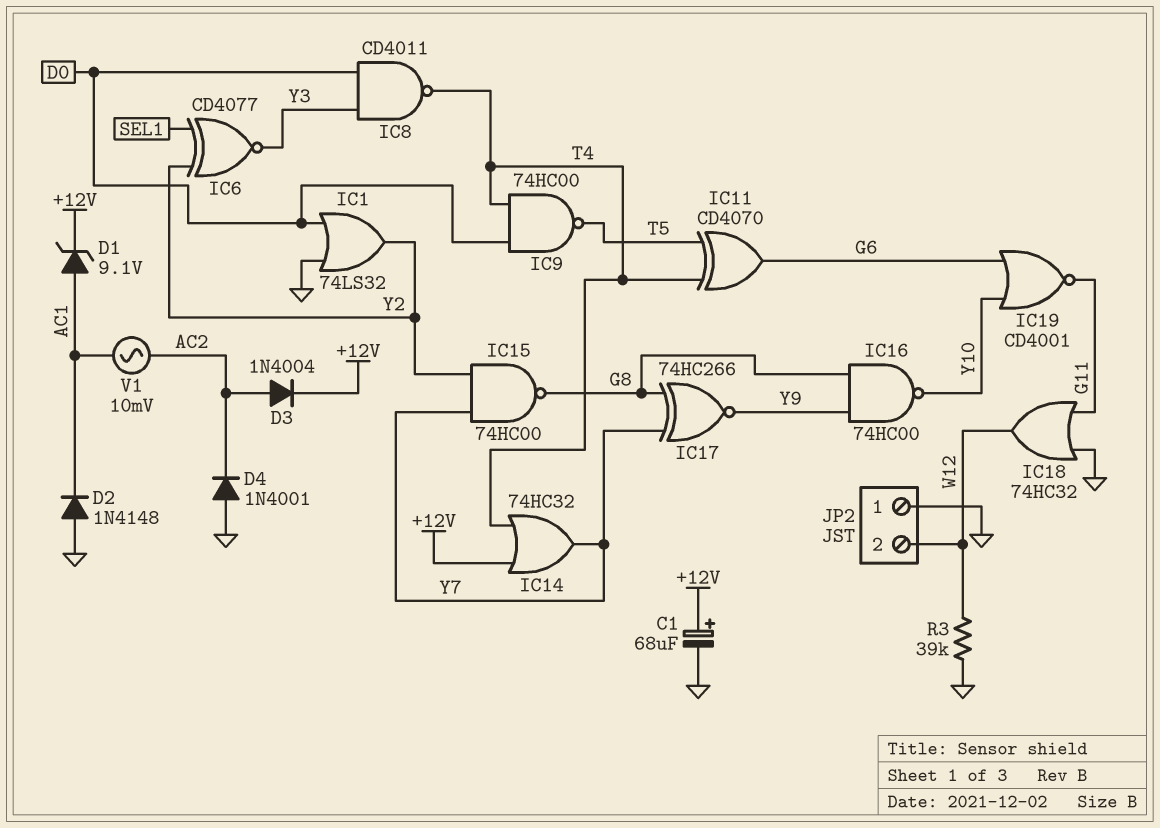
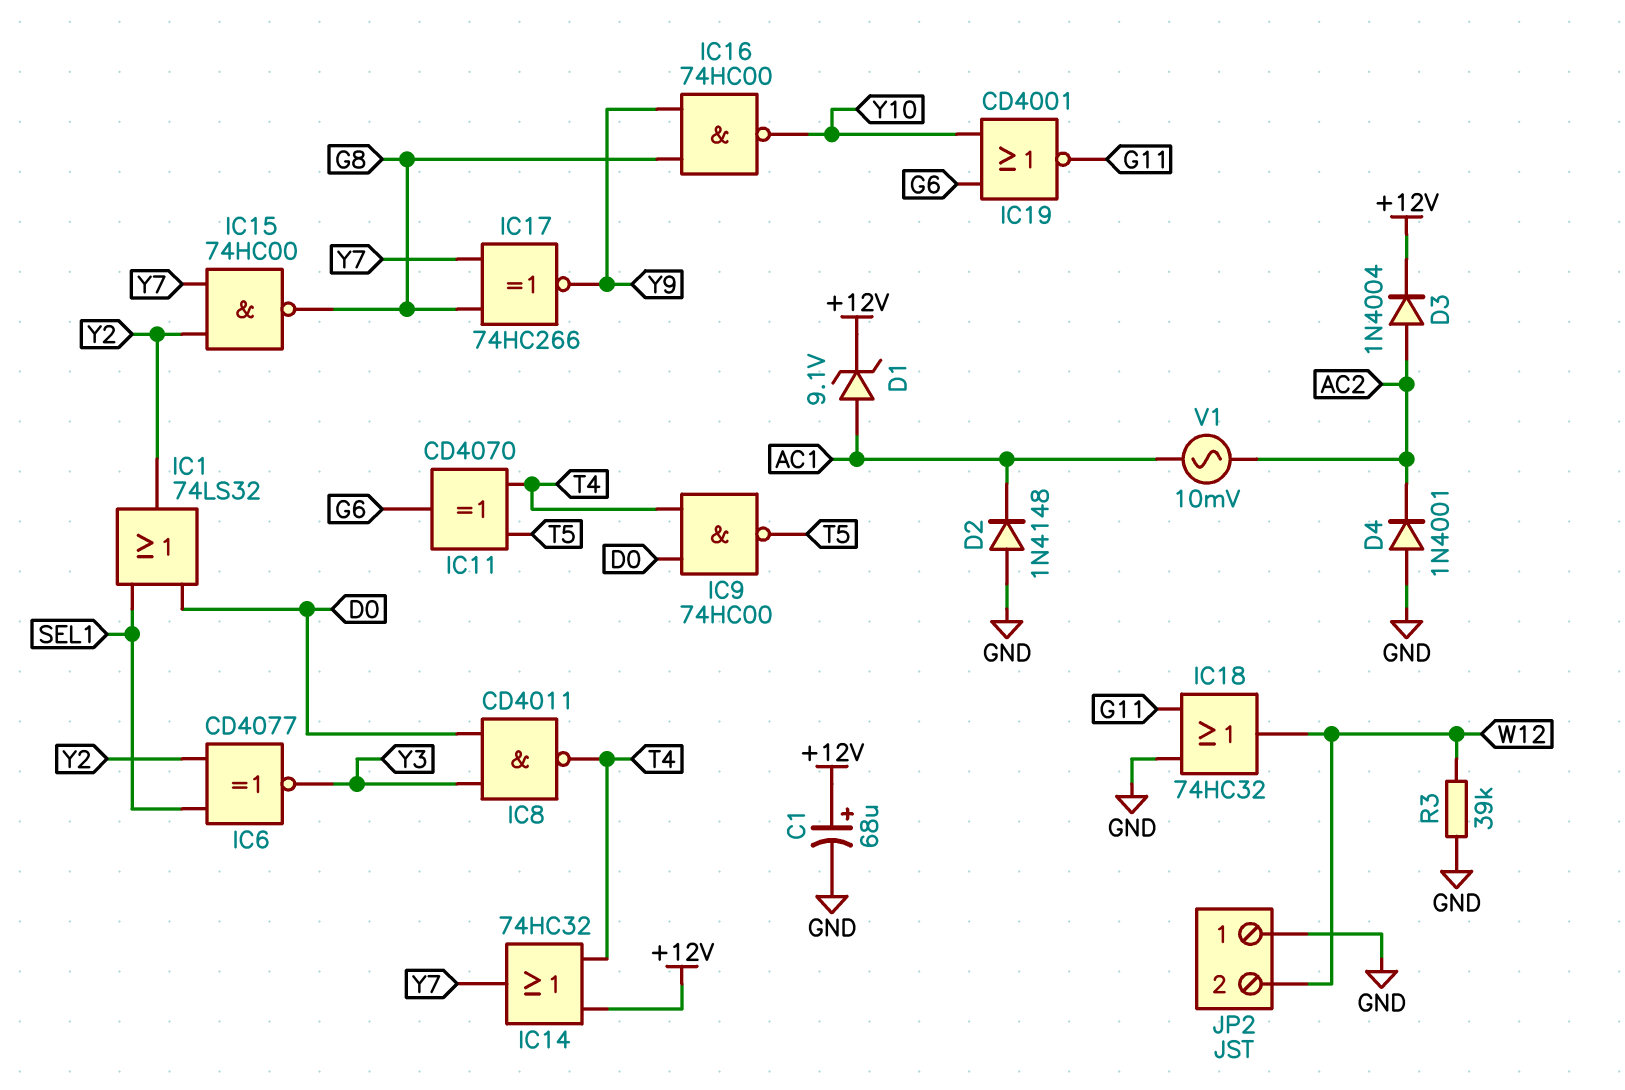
IC1: OR 74LS32 (in D0, in GND, out Y2) -> OR 74LS32 (in D0, in SEL1, out Y2)

